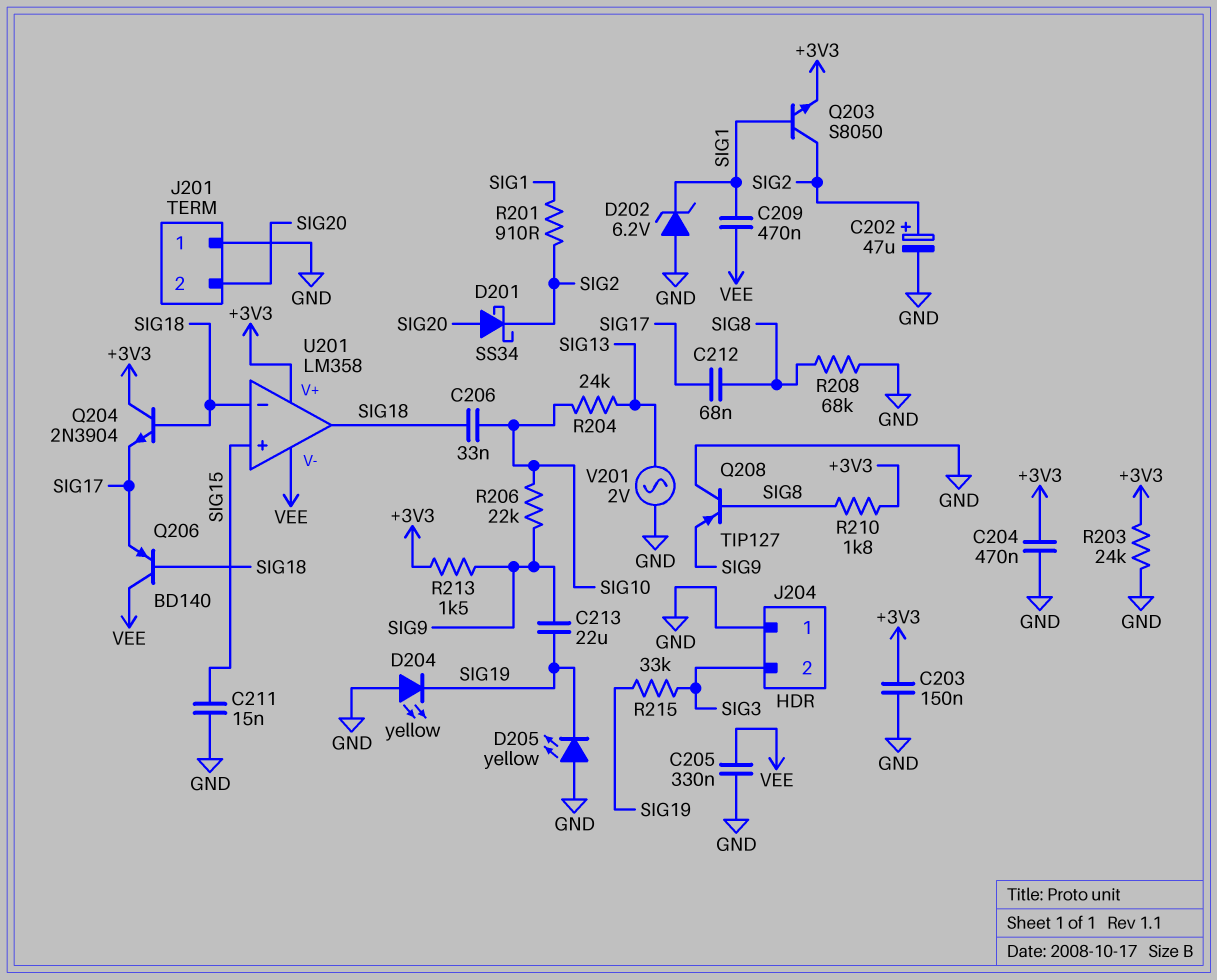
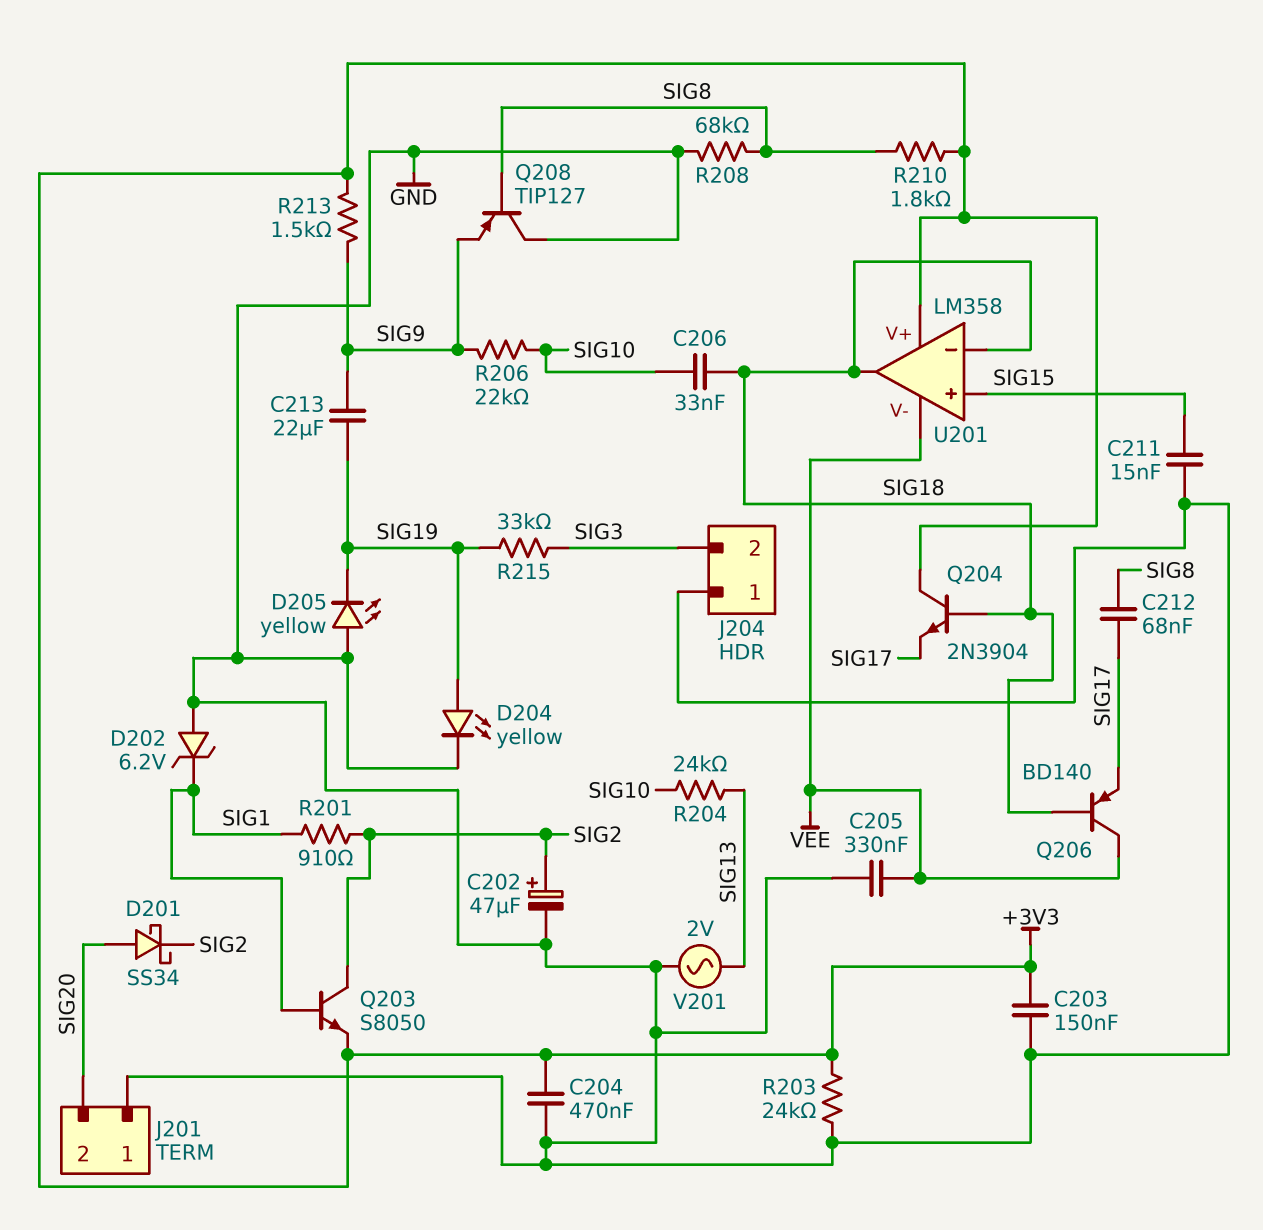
C209: 470nF (SIG1, VEE) -> none
D204: LED yellow (A GND, K SIG19) -> LED yellow (A SIG19, K GND)

